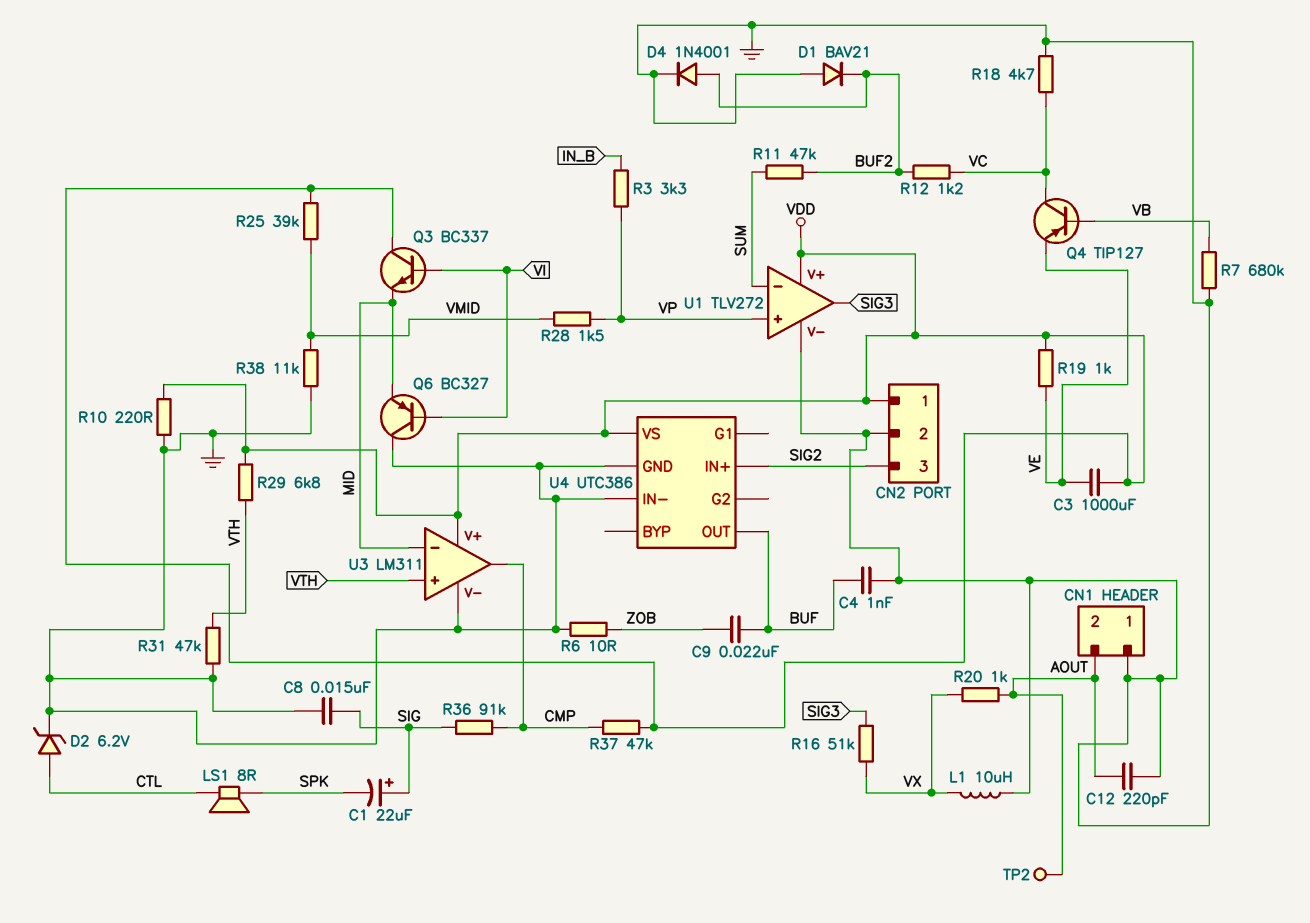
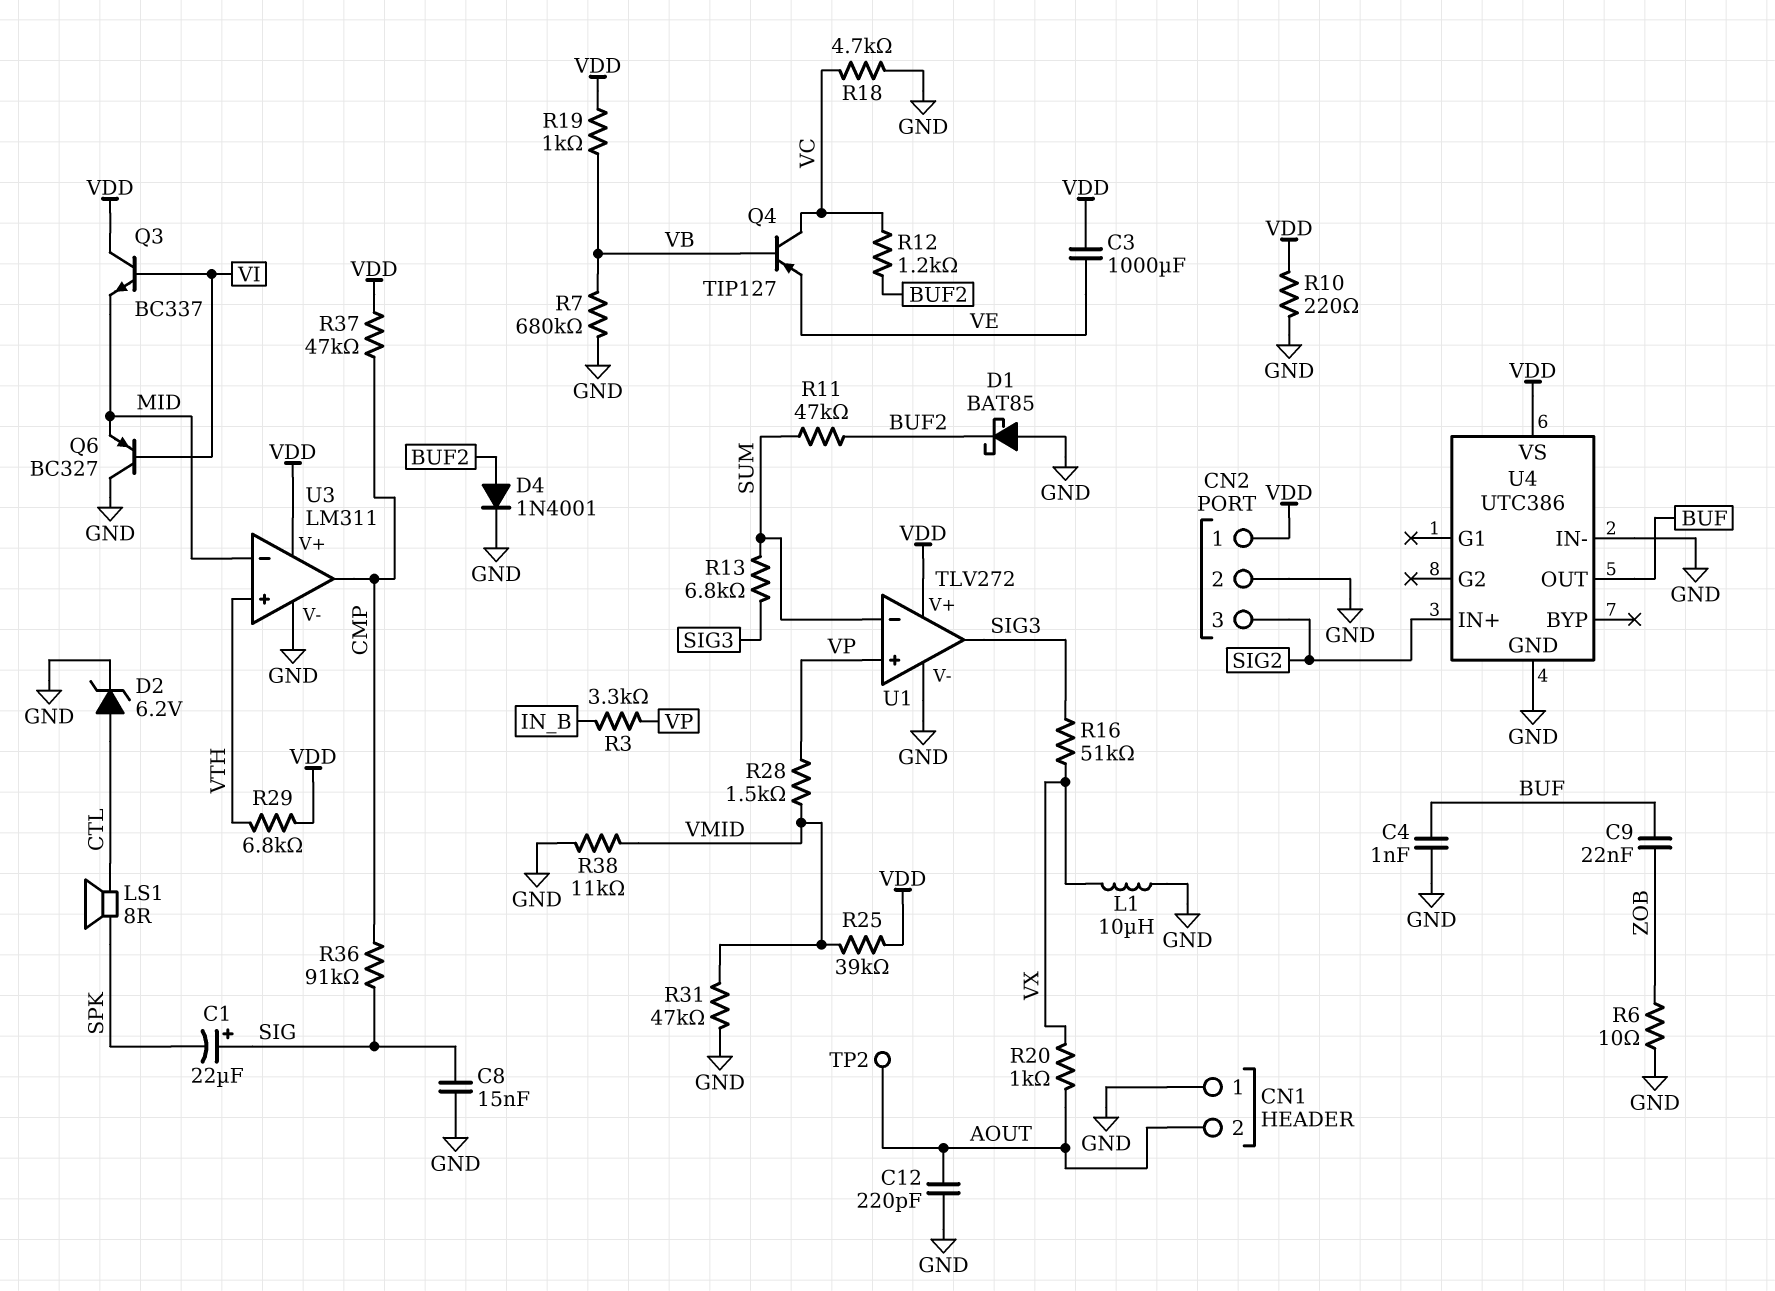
D1: diode BAV21 (A GND, K BUF2) -> schottky BAT85 (A GND, K BUF2)
R13: none -> 6.8k (SIG3, SUM)
R19: 1k (VDD, VE) -> 1k (VB, VDD)
R31: 47k (GND, VTH) -> 47k (GND, VMID)

